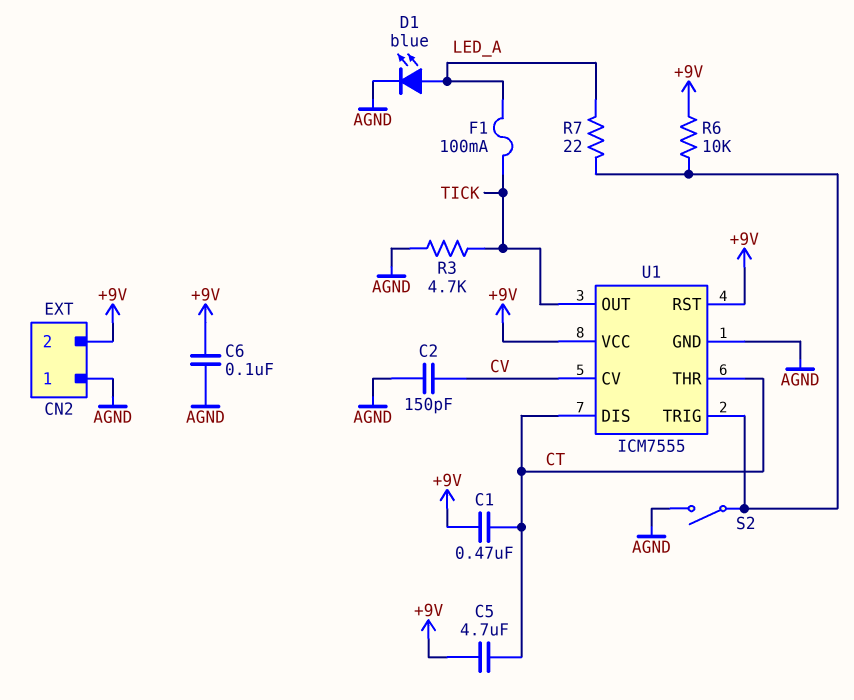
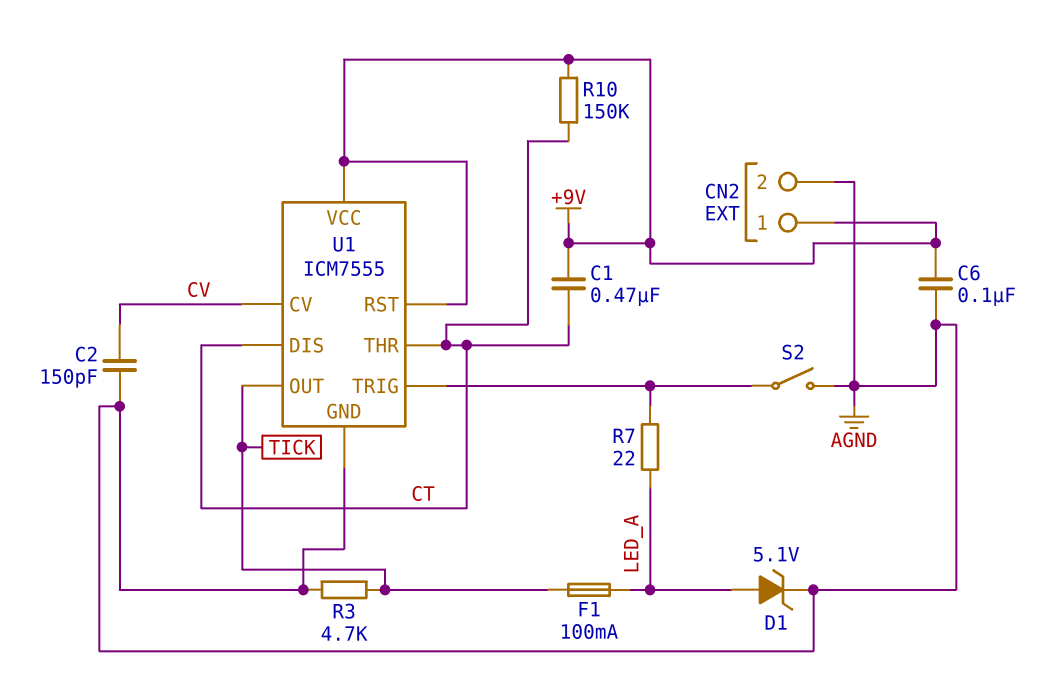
C5: 4.7uF (+9V, CT) -> none
CN2 pin 1: AGND -> +9V
CN2 pin 2: +9V -> AGND
D1: LED blue (A LED_A, K AGND) -> zener 5.1V (A LED_A, K AGND)
R6: 10k (+9V, U1/TRIG) -> none
R10: none -> 150k (+9V, CT)

